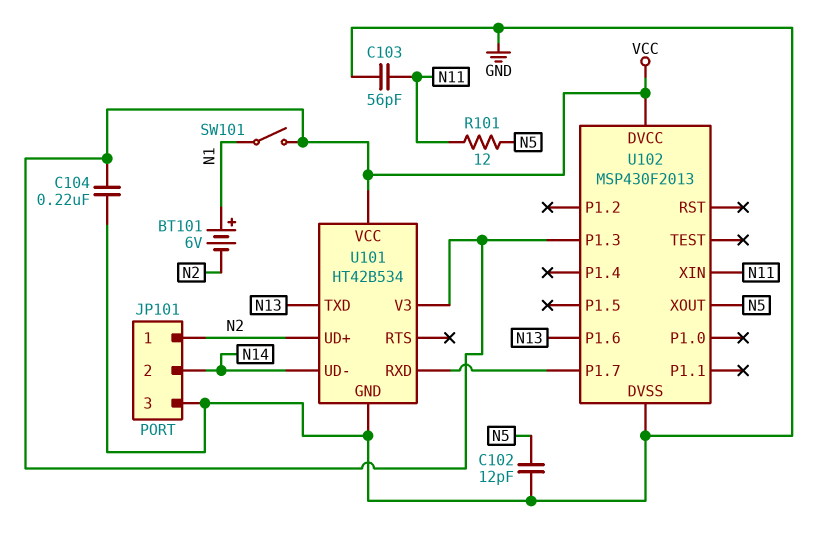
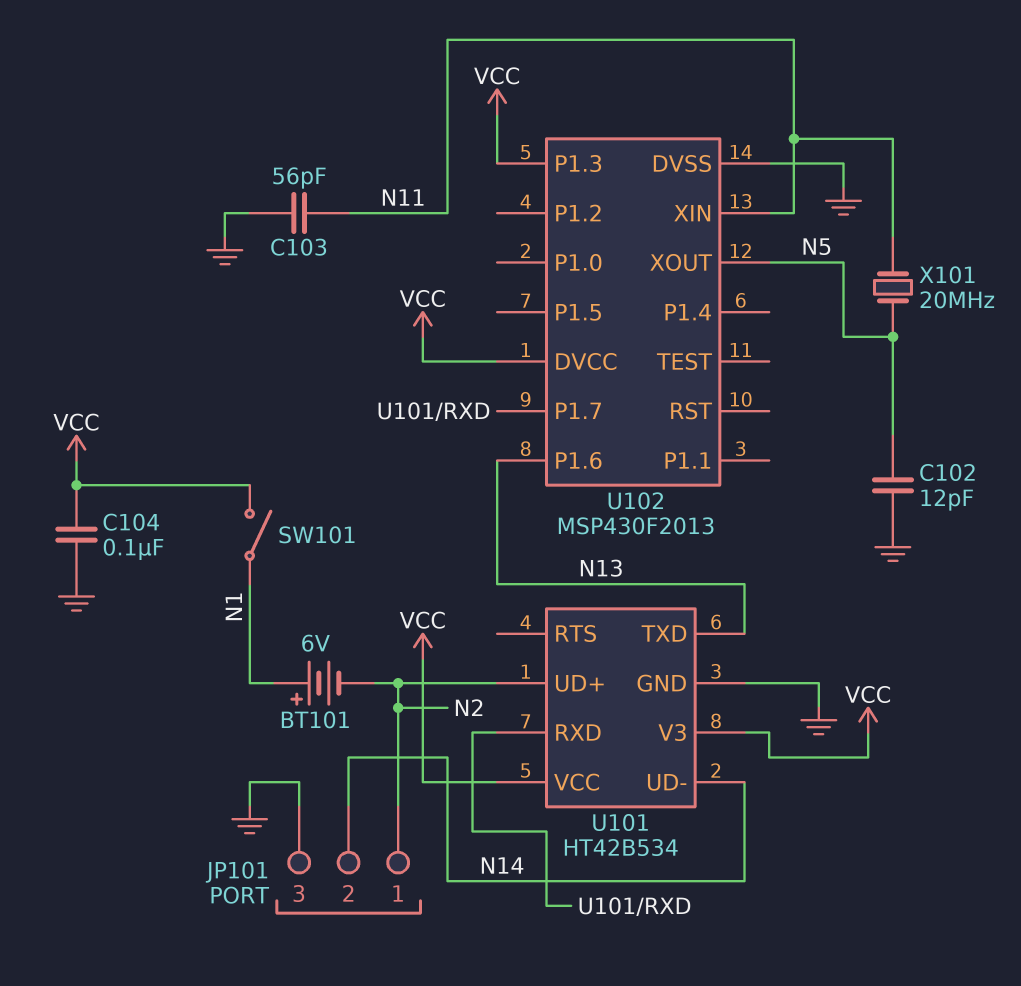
C104: 220nF (GND, VCC) -> 100nF (GND, VCC)
R101: 12 (N5, N11) -> none
X101: none -> 20MHz (N5, N11)

